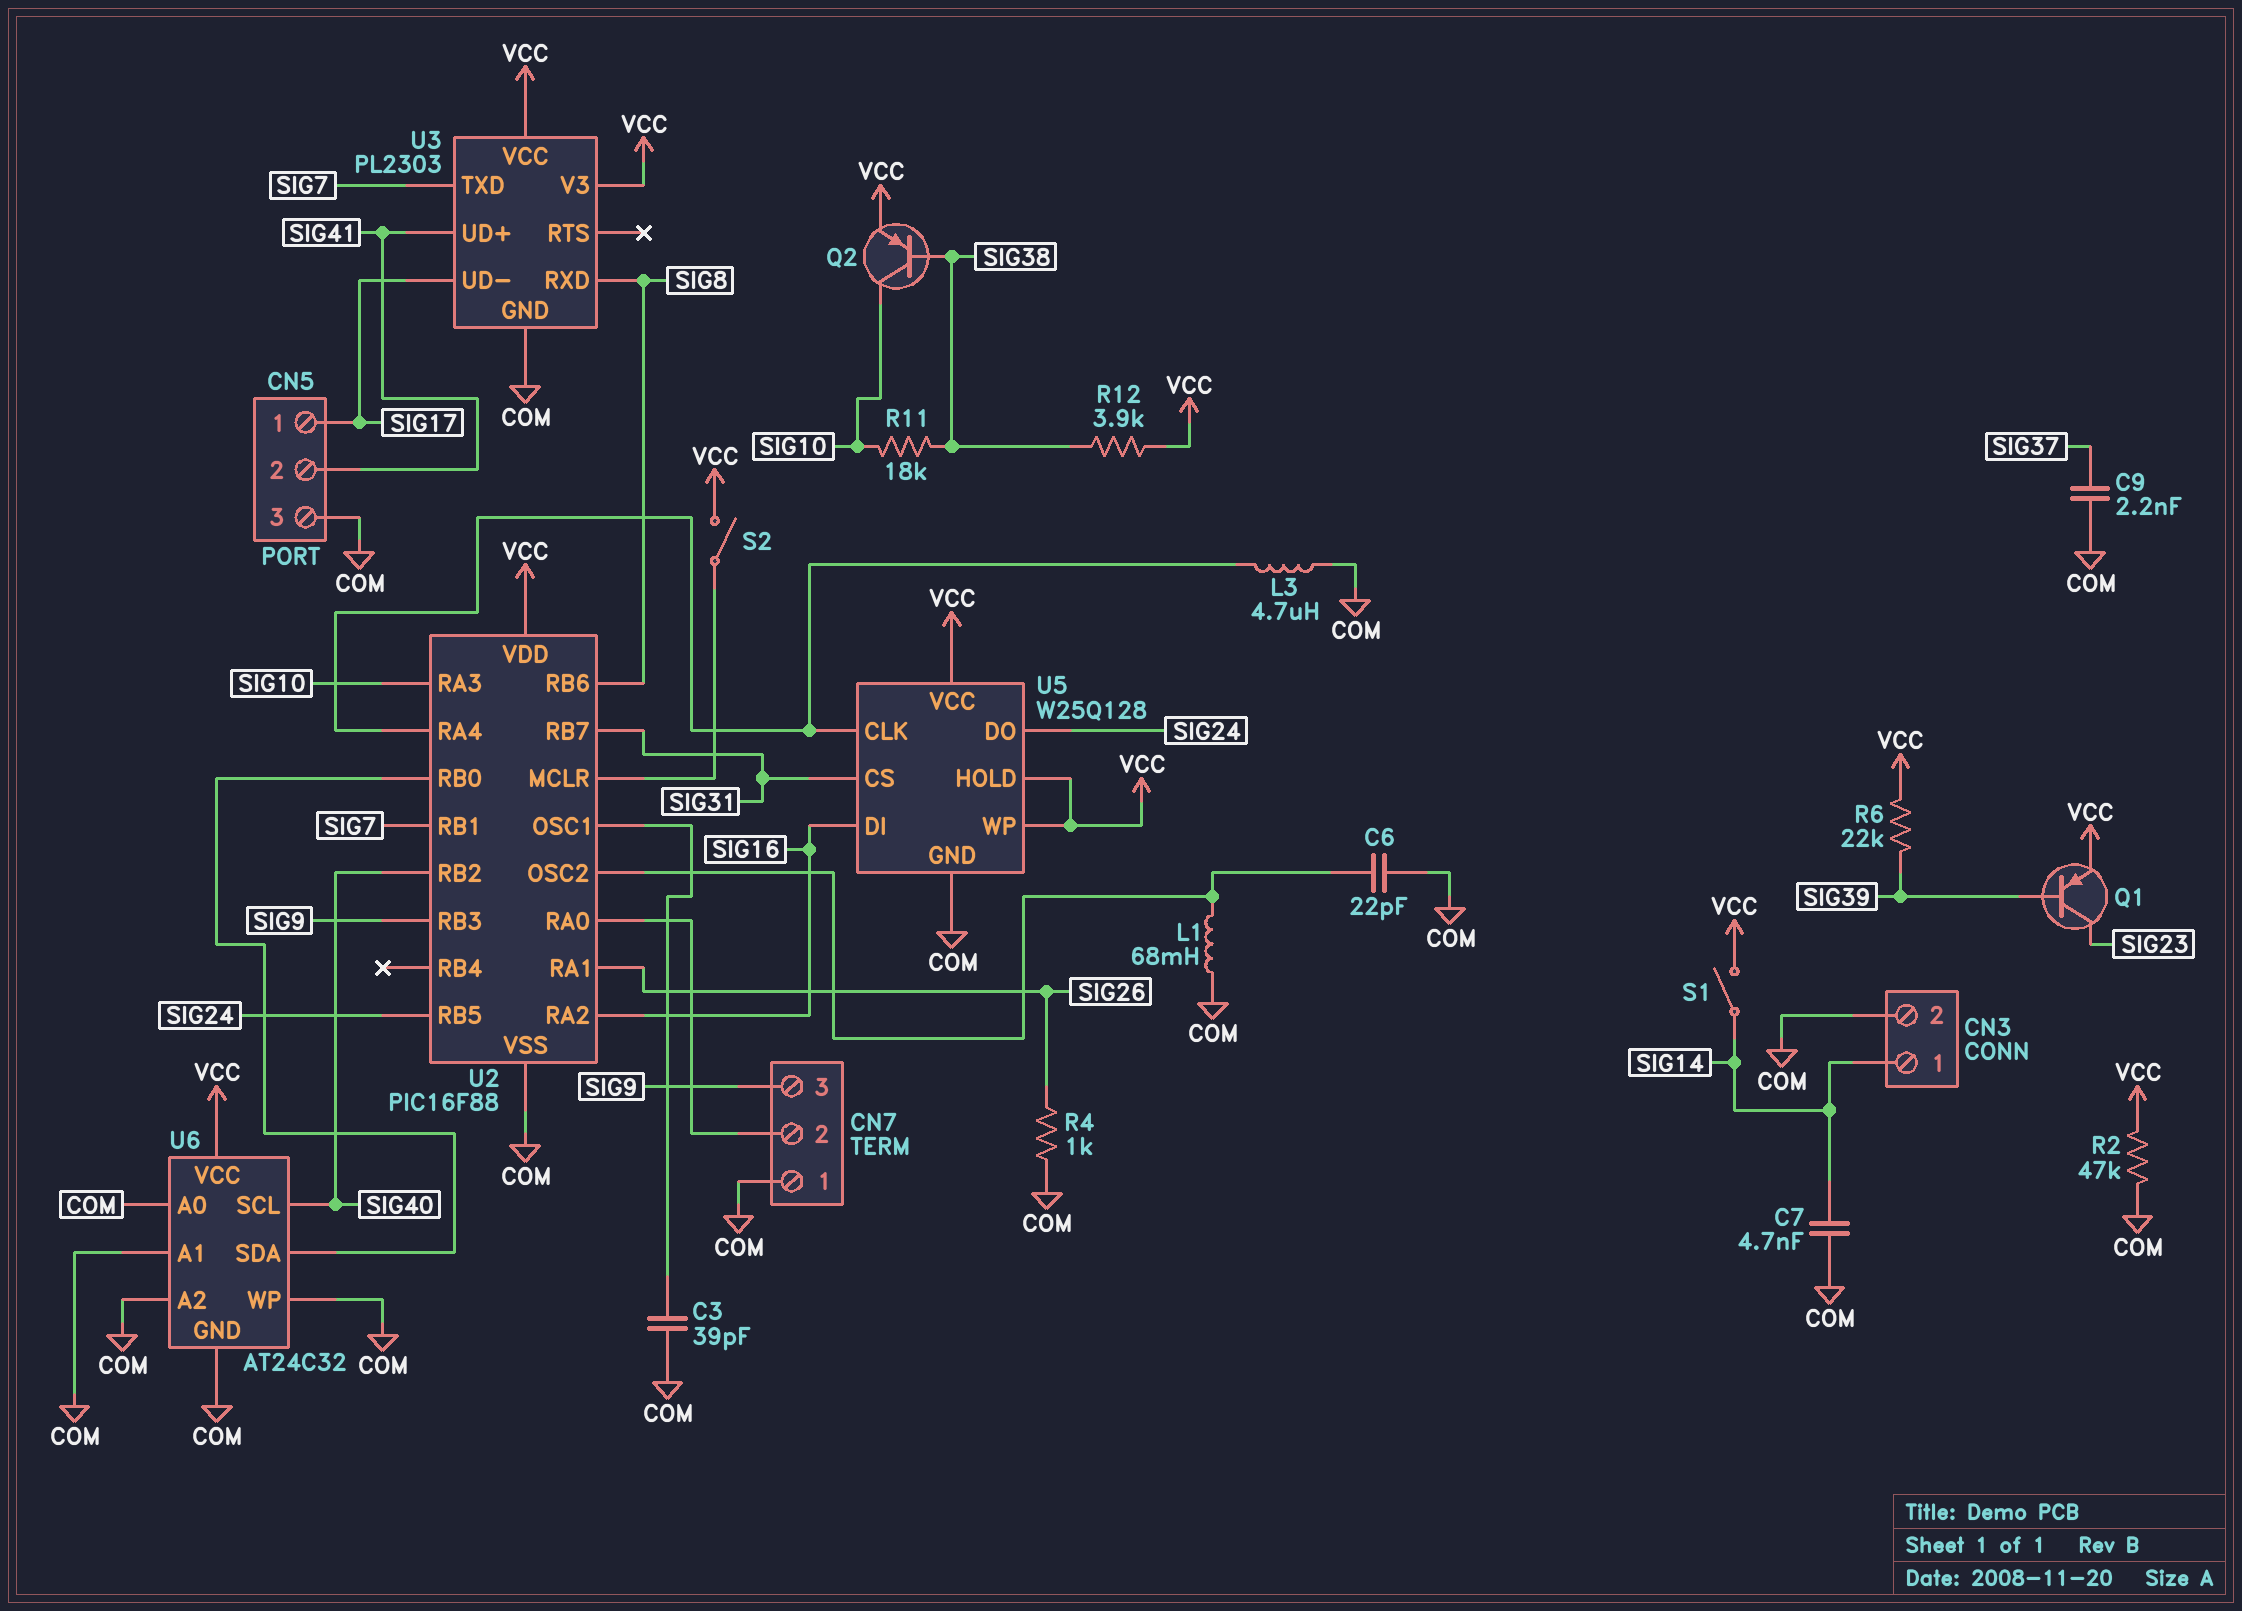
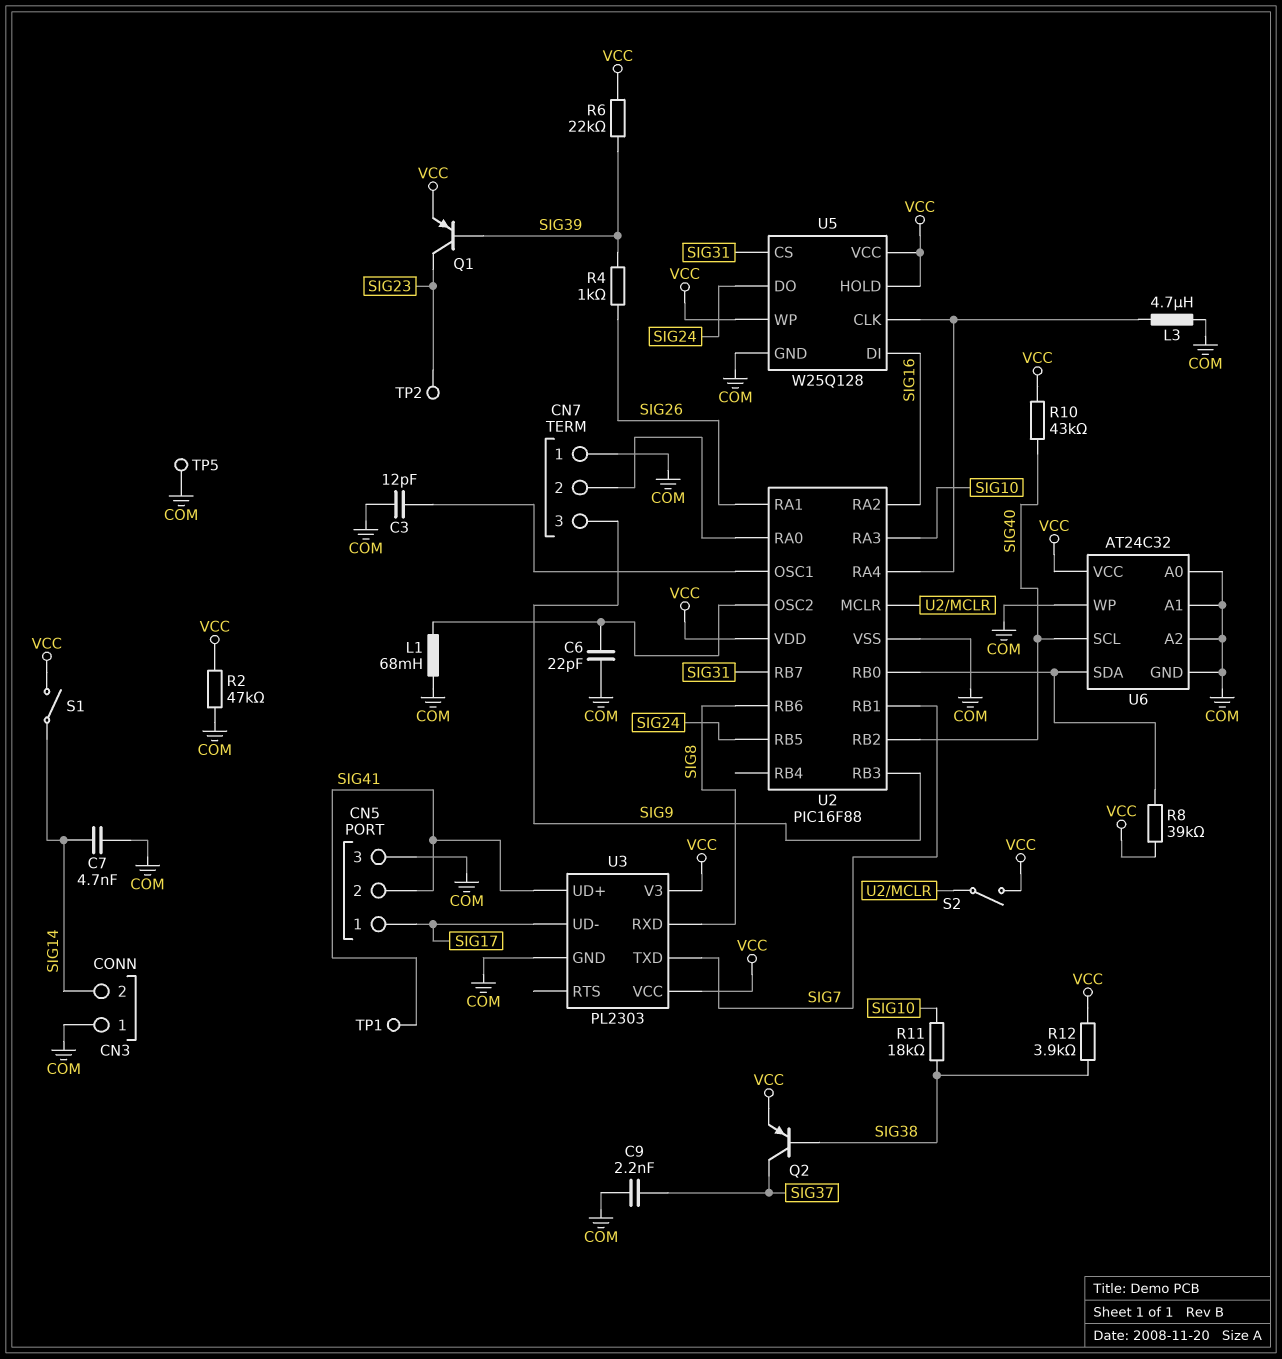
C3: 39pF (COM, U2/OSC1) -> 12pF (COM, U2/OSC1)
CN3 pin 1: SIG14 -> COM
CN3 pin 2: COM -> SIG14
Q2: PNP (B SIG38, C SIG10, E VCC) -> PNP (B SIG38, C SIG37, E VCC)
R4: 1k (COM, SIG26) -> 1k (SIG26, SIG39)
R8: none -> 39k (U2/RB0, VCC)
R10: none -> 43k (SIG40, VCC)
TP1: none -> test point (SIG41)
TP2: none -> test point (SIG23)
TP5: none -> test point (COM)

